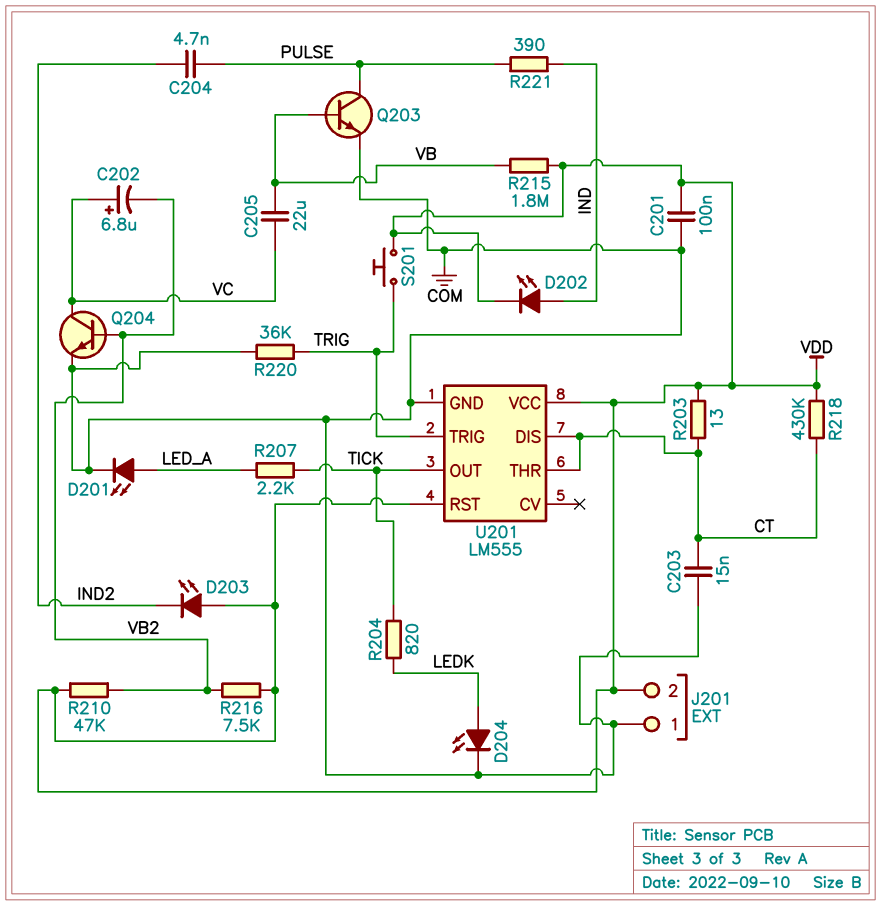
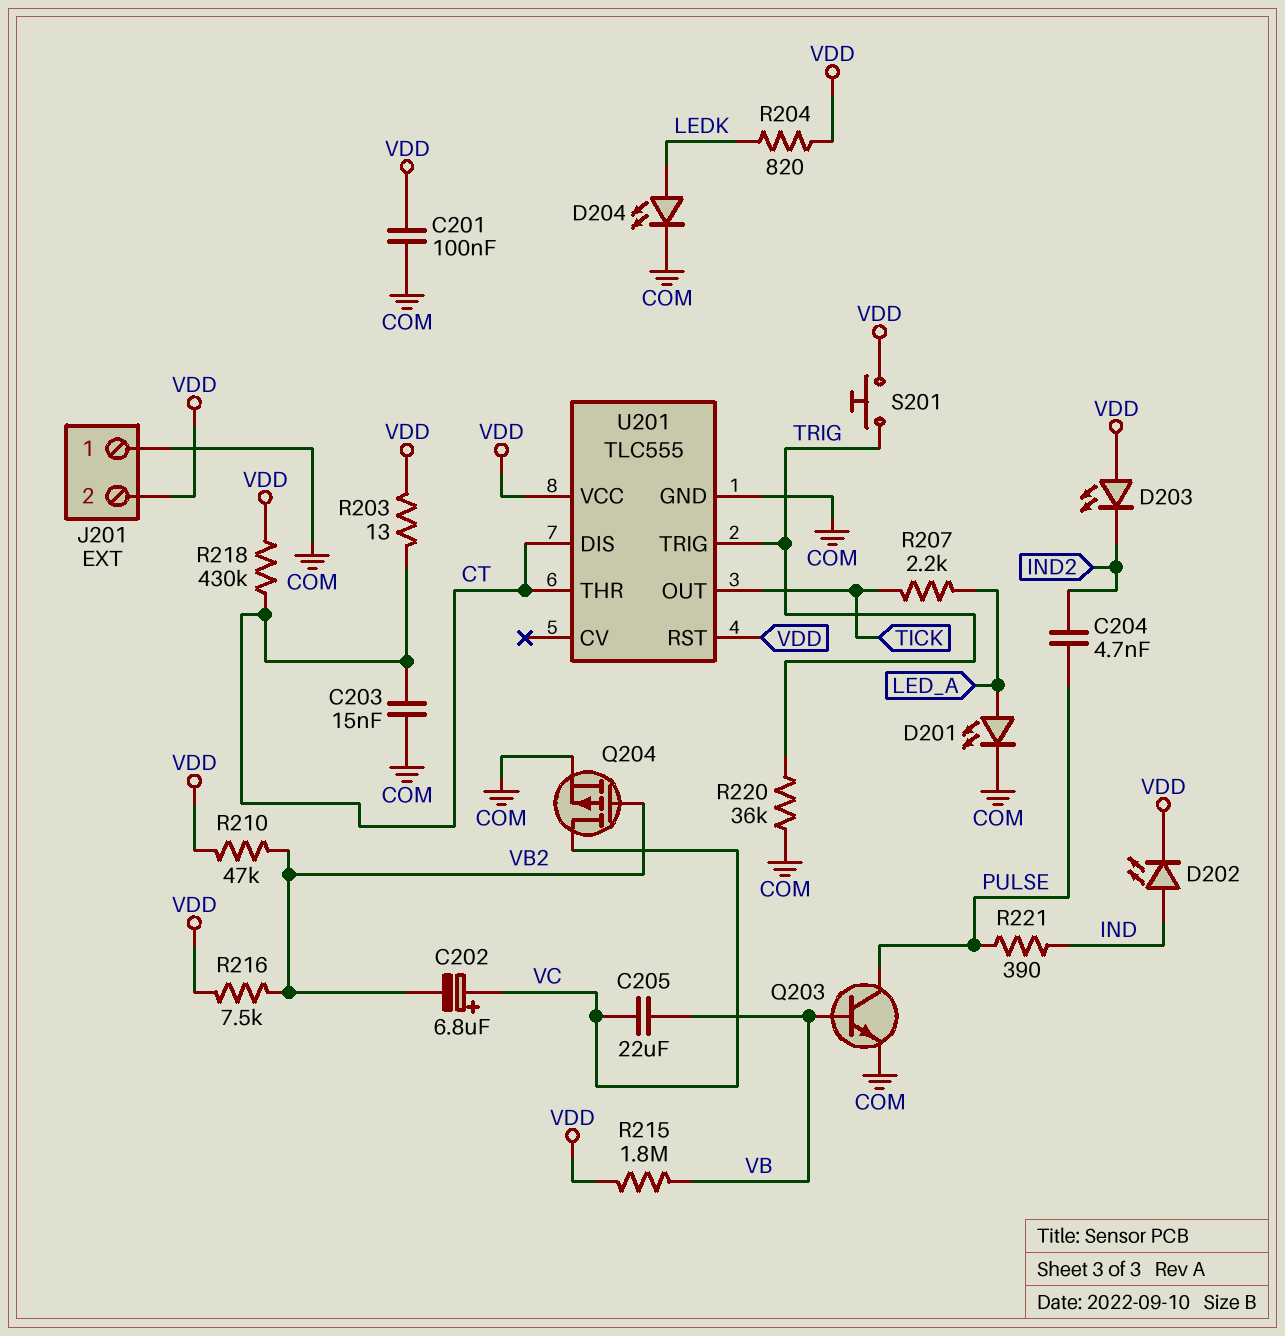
Q204: NPN (B VB2, C VC, E COM) -> PMOS (G VB2, D VC, S COM)
R204: 820 (LEDK, TICK) -> 820 (LEDK, VDD)
U201: LM555 -> TLC555

